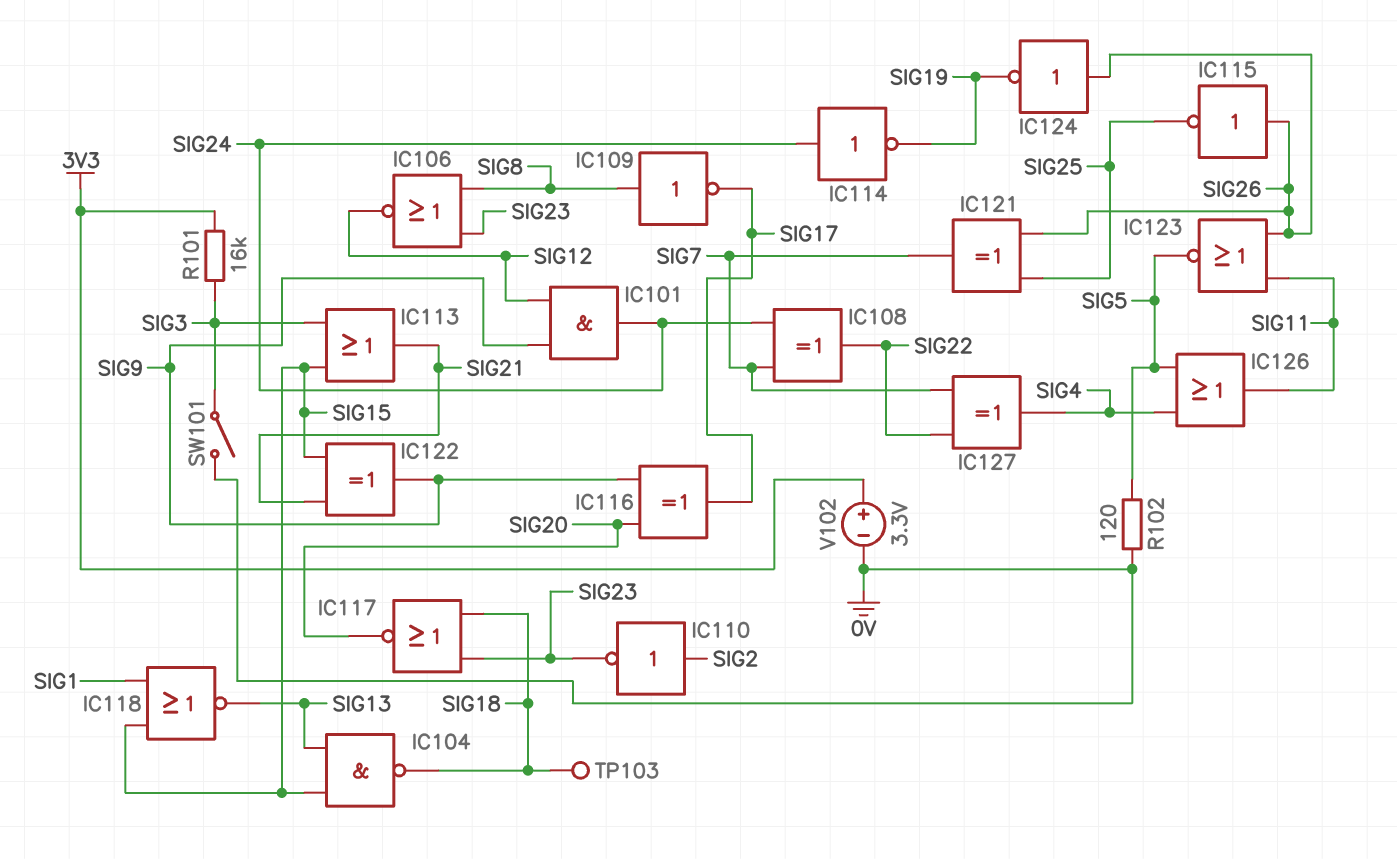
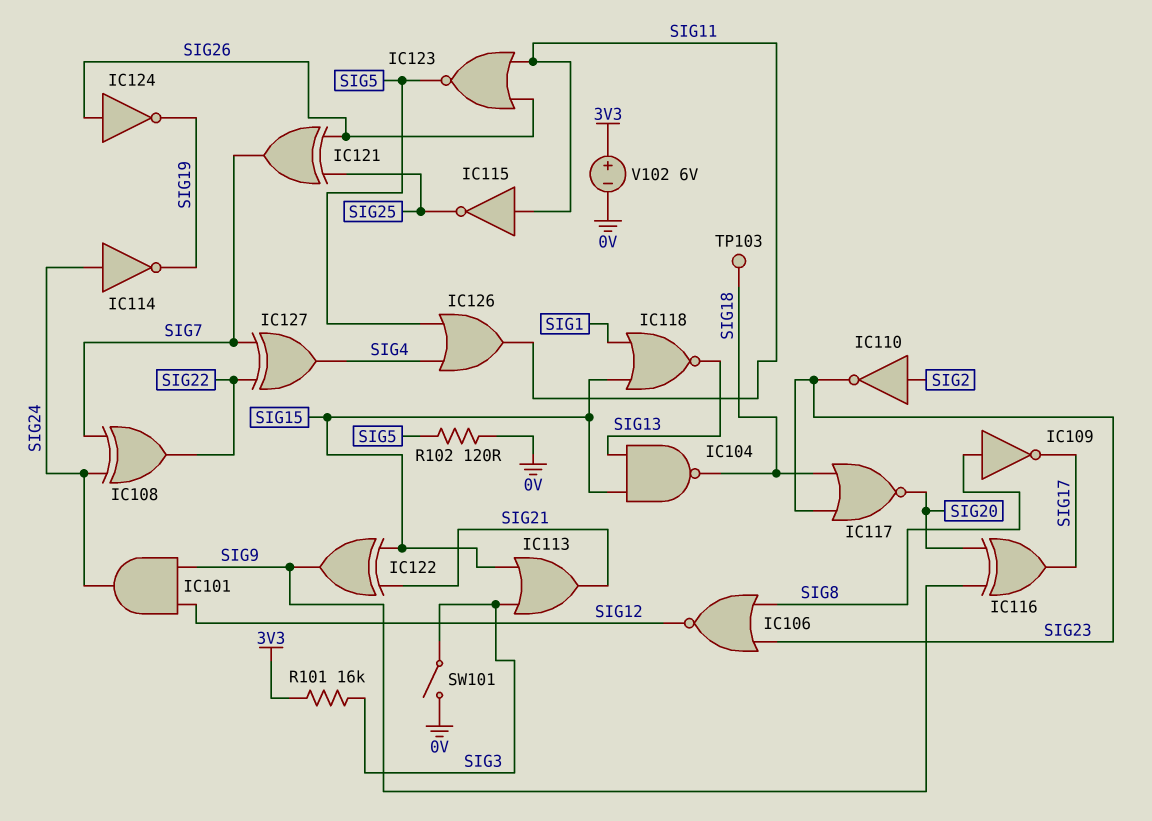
IC115: NOT (in SIG26, out SIG25) -> NOT (in SIG11, out SIG25)
V102: 3.3V (plus 3V3, minus 0V) -> 6V (plus 3V3, minus 0V)

